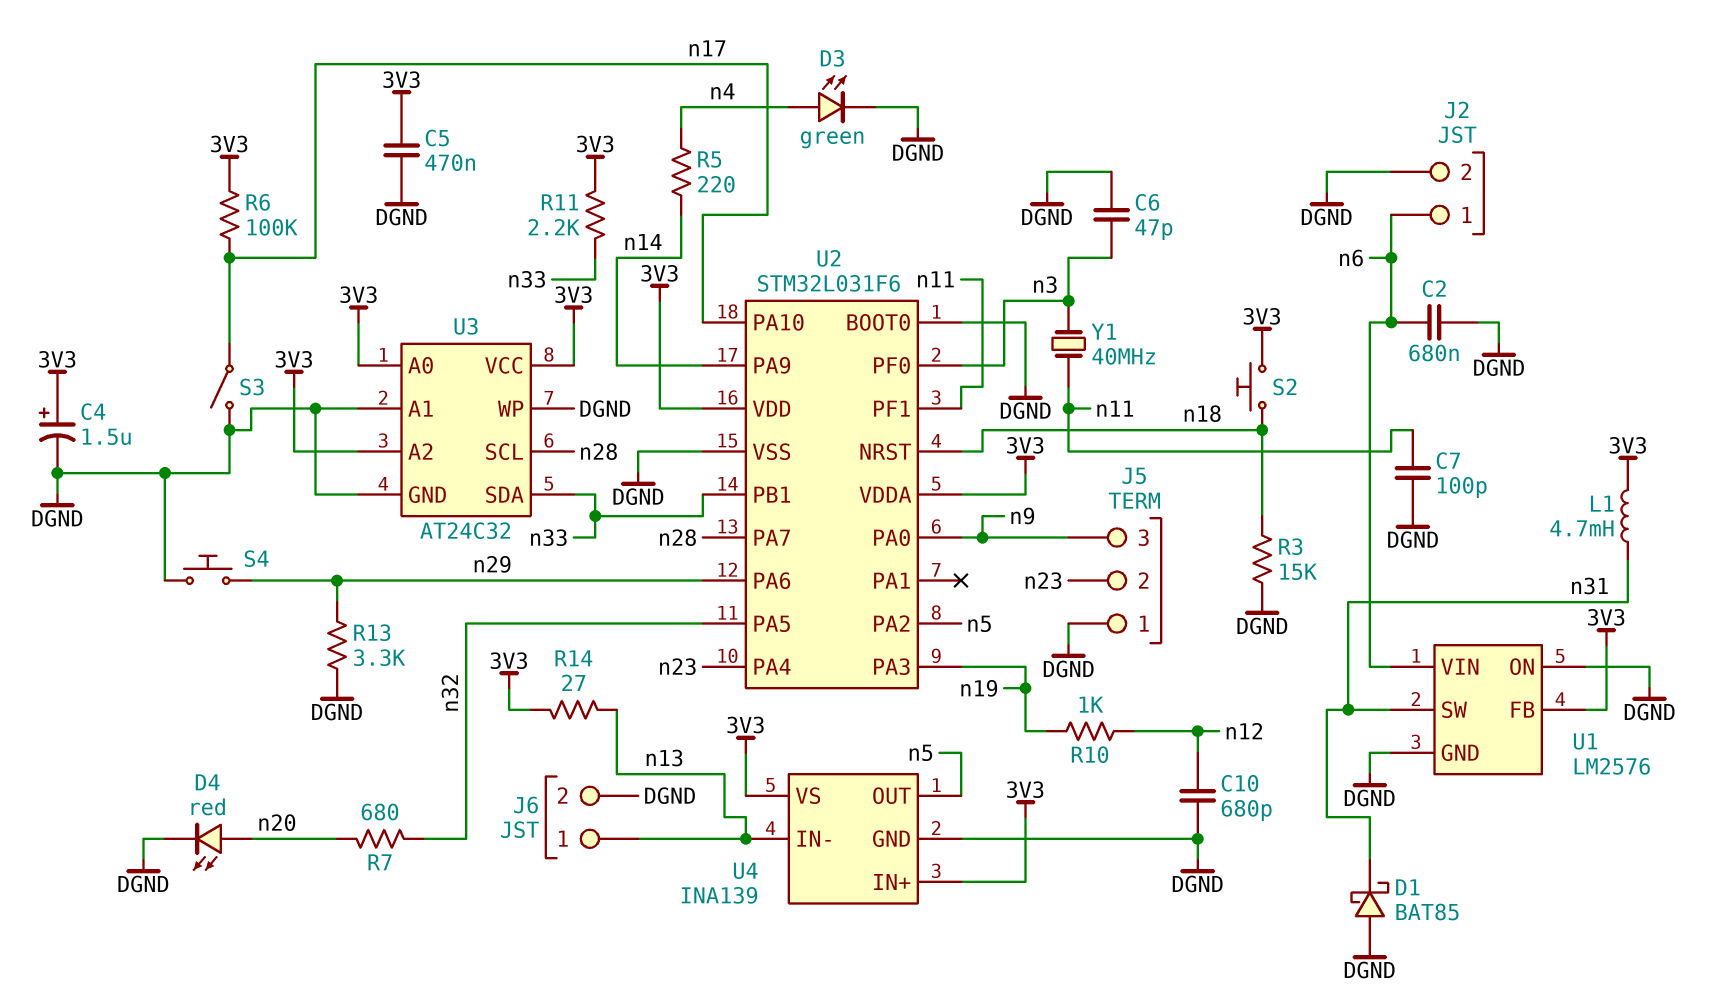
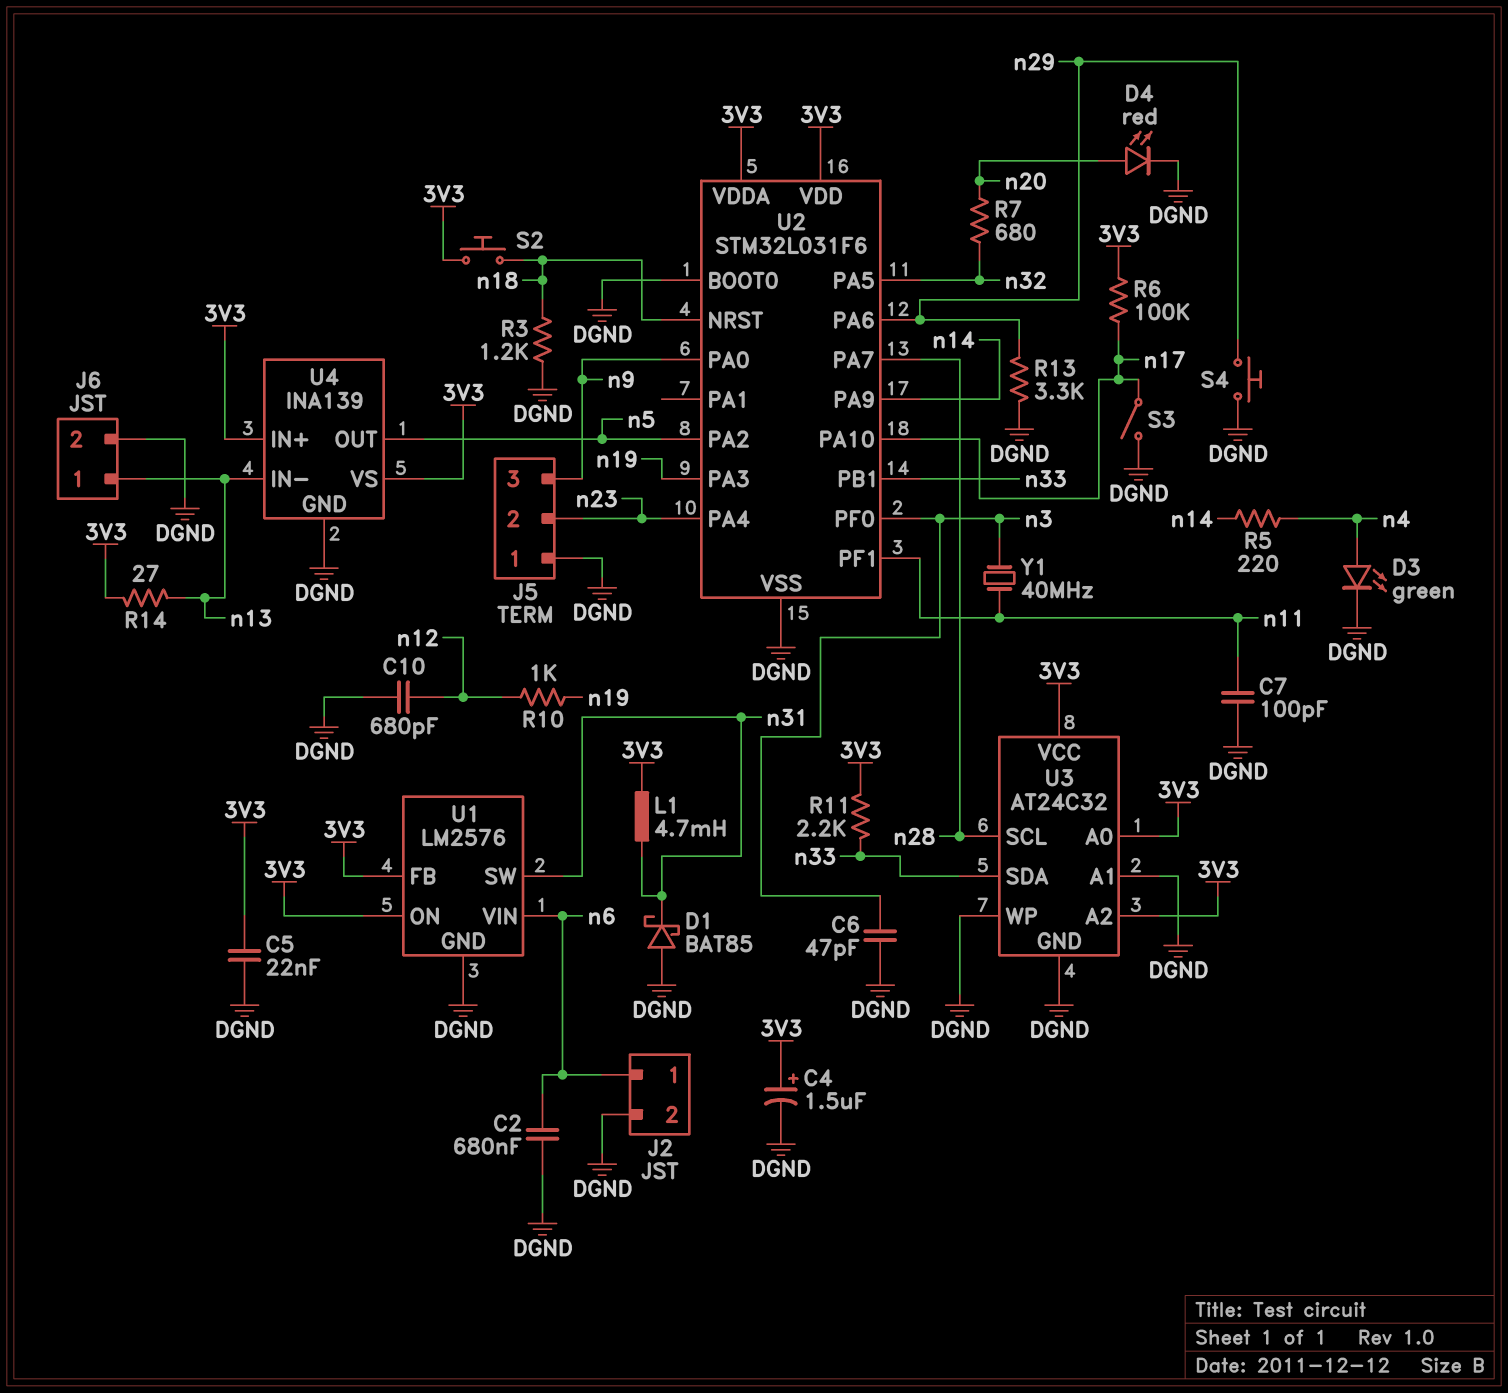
C5: 470nF (3V3, DGND) -> 22nF (3V3, DGND)
R3: 15k (DGND, n18) -> 1.2k (DGND, n18)
U1 pin ON: DGND -> 3V3

